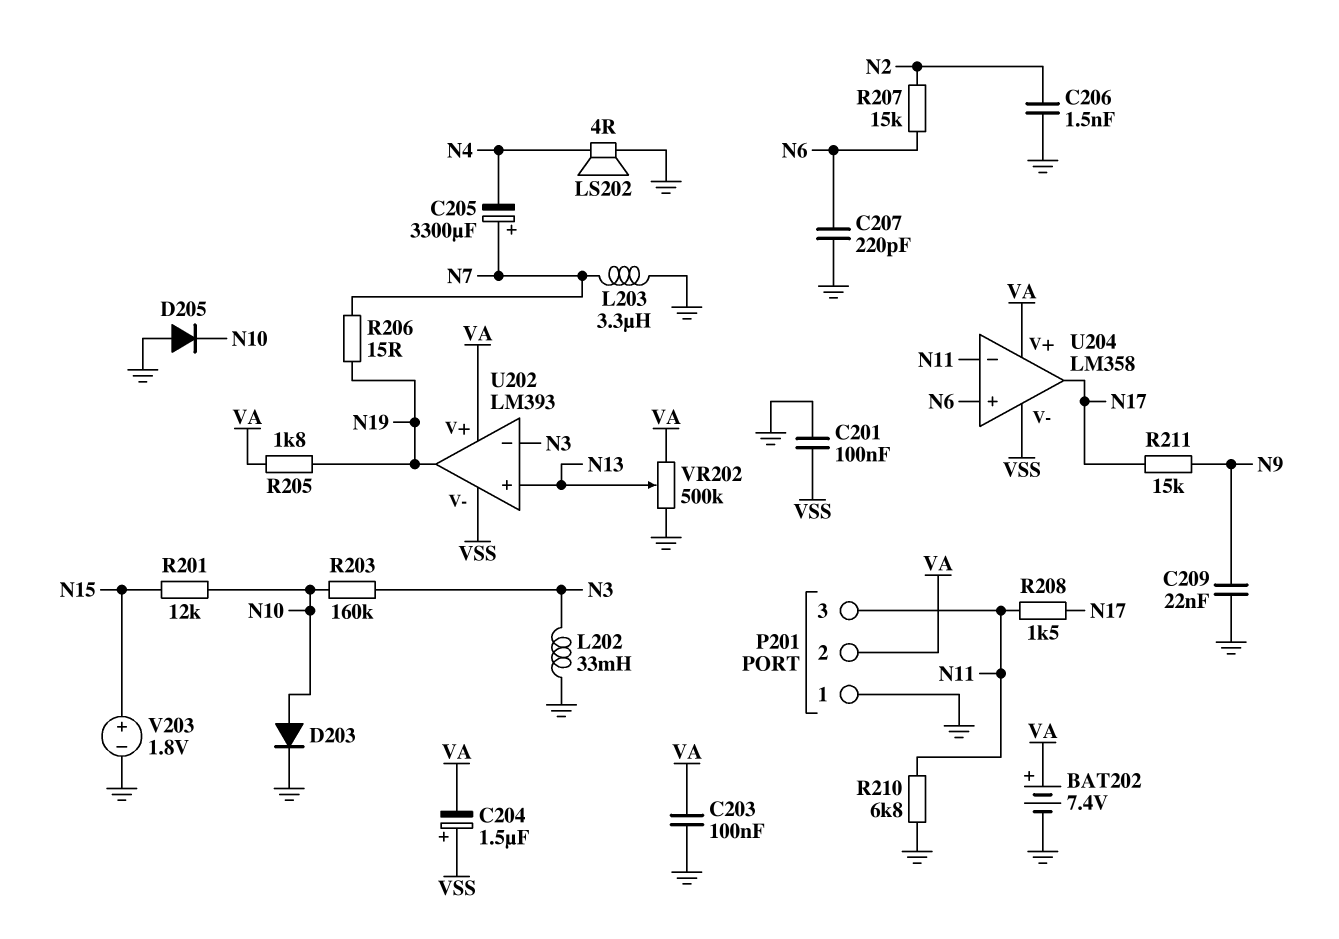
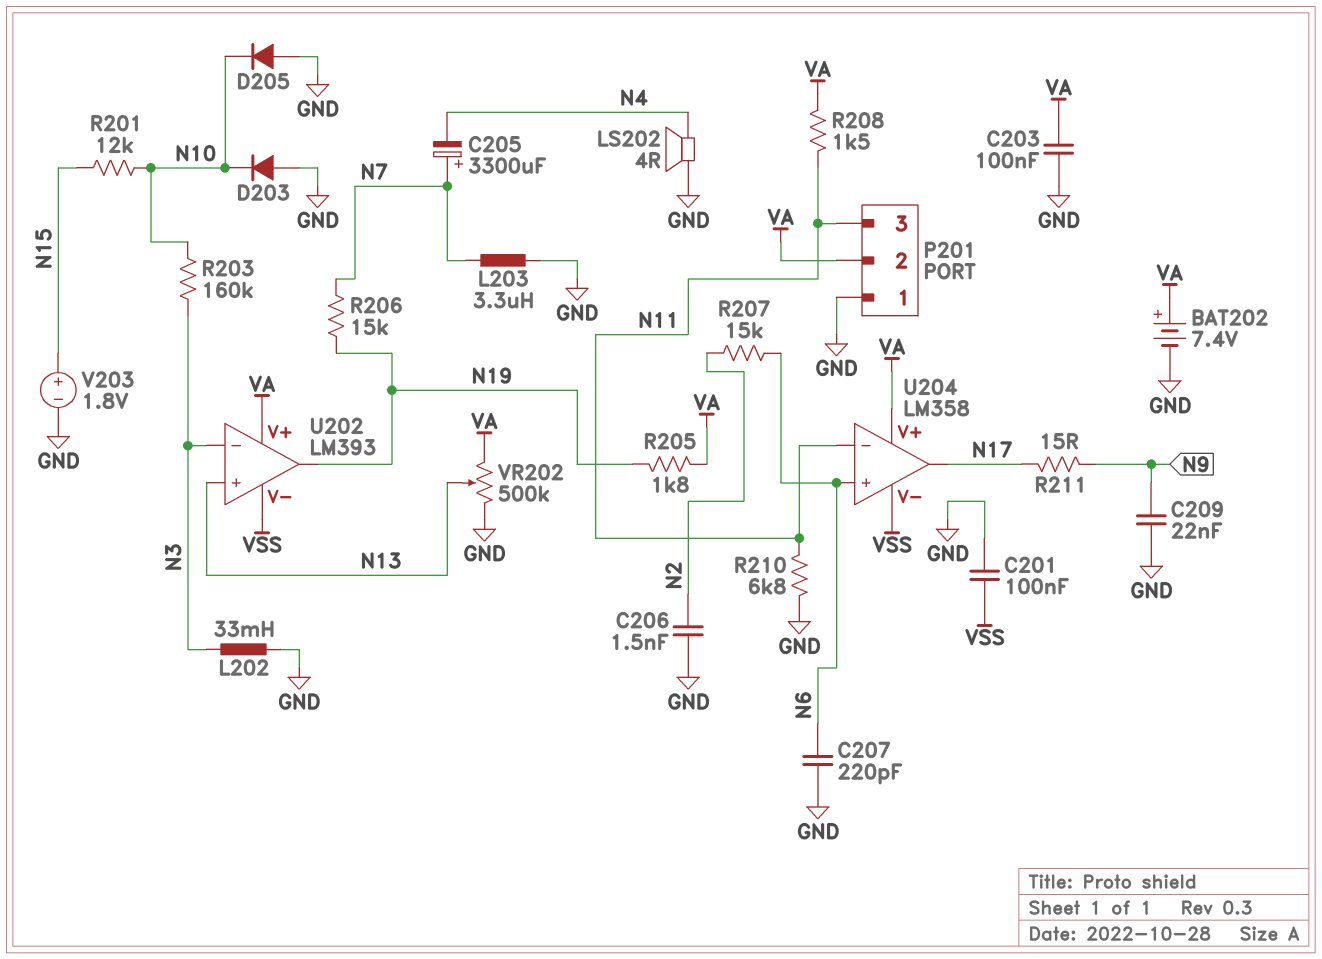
C204: 1.5uF (plus VSS, minus VA) -> none
D203: diode (A N10, K GND) -> diode (A GND, K N10)
R206: 15 (N7, N19) -> 15k (N7, N19)
R208: 1.5k (N11, N17) -> 1.5k (N11, VA)
R211: 15k (N9, N17) -> 15 (N9, N17)

